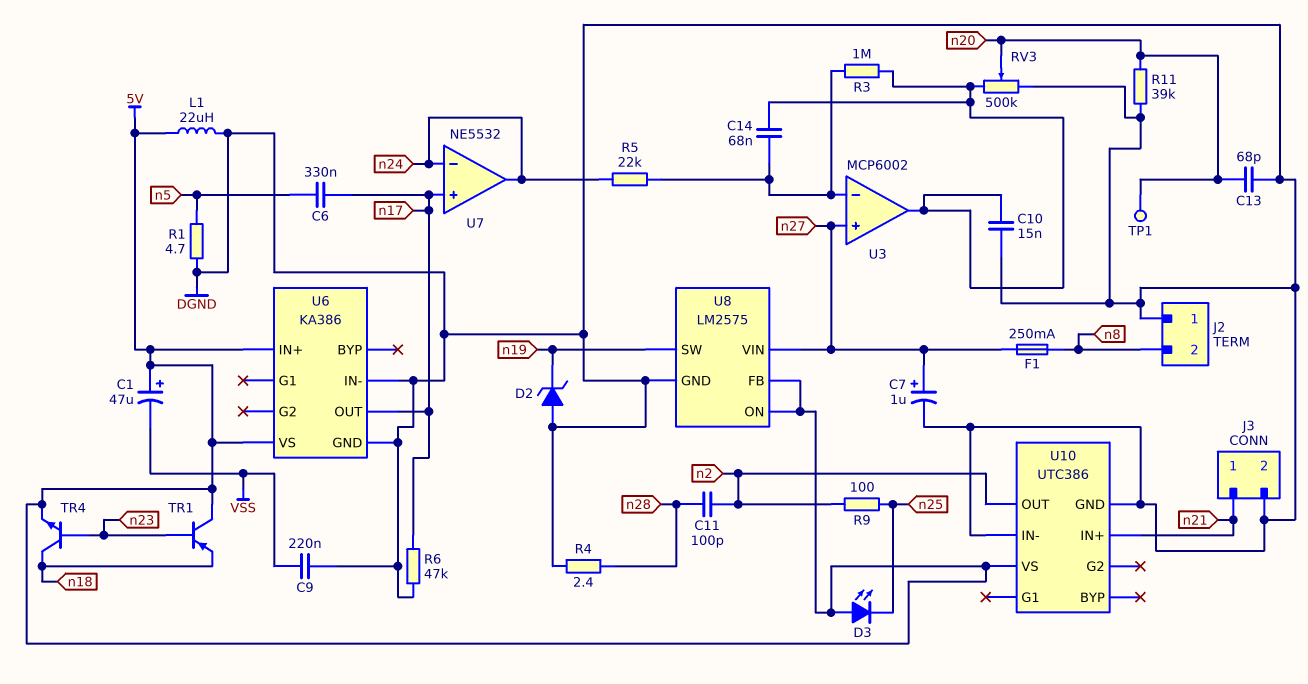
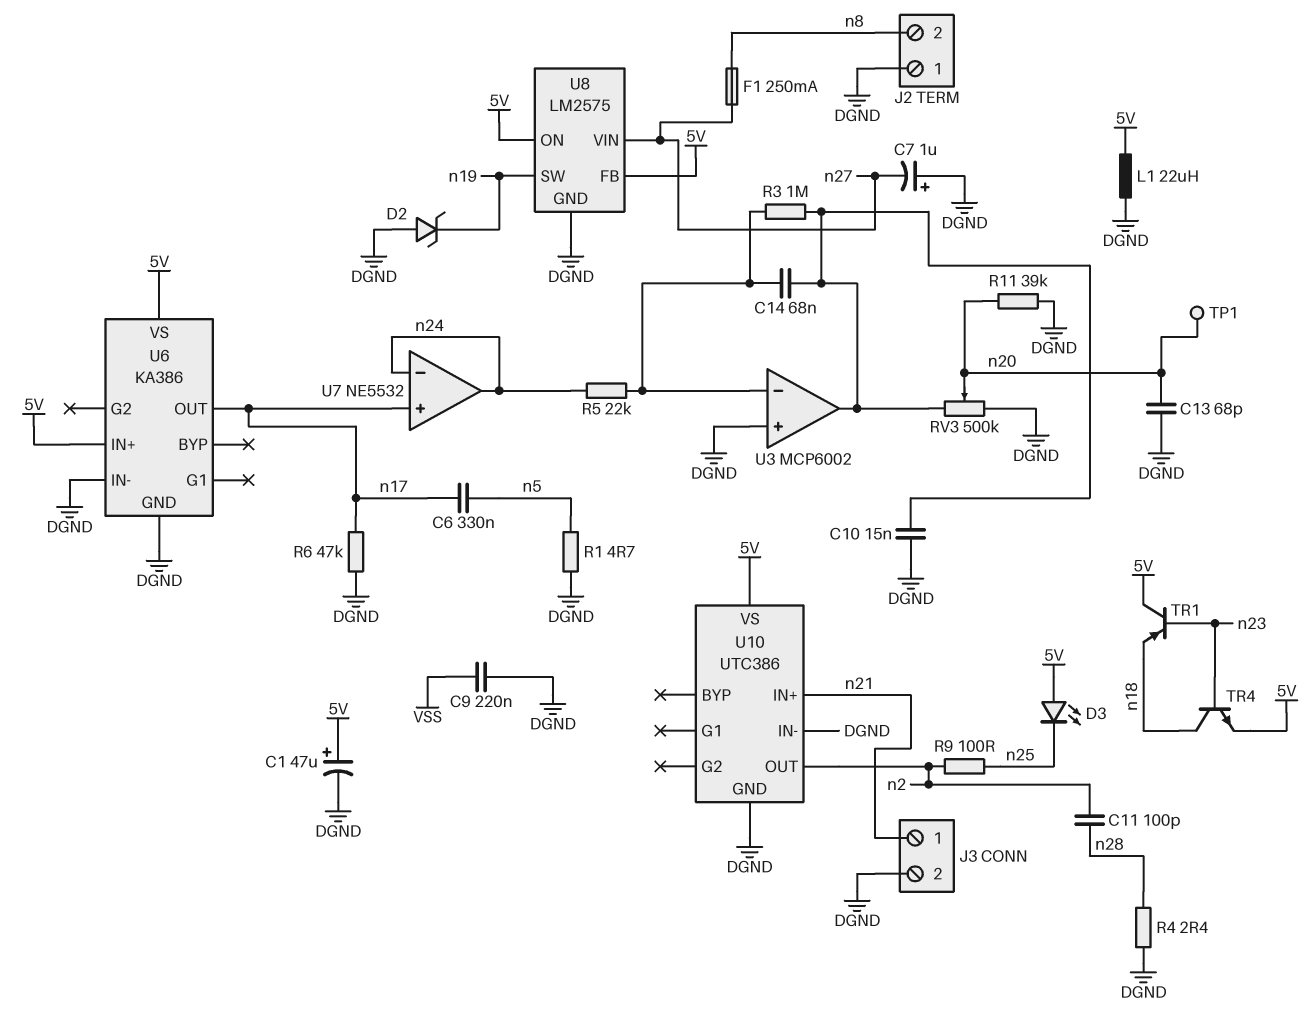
C1: 47uF (plus 5V, minus VSS) -> 47uF (plus 5V, minus DGND)
C7: 1uF (plus n27, minus DGND) -> 1uF (plus DGND, minus n27)
U3 pin in+: n27 -> DGND

